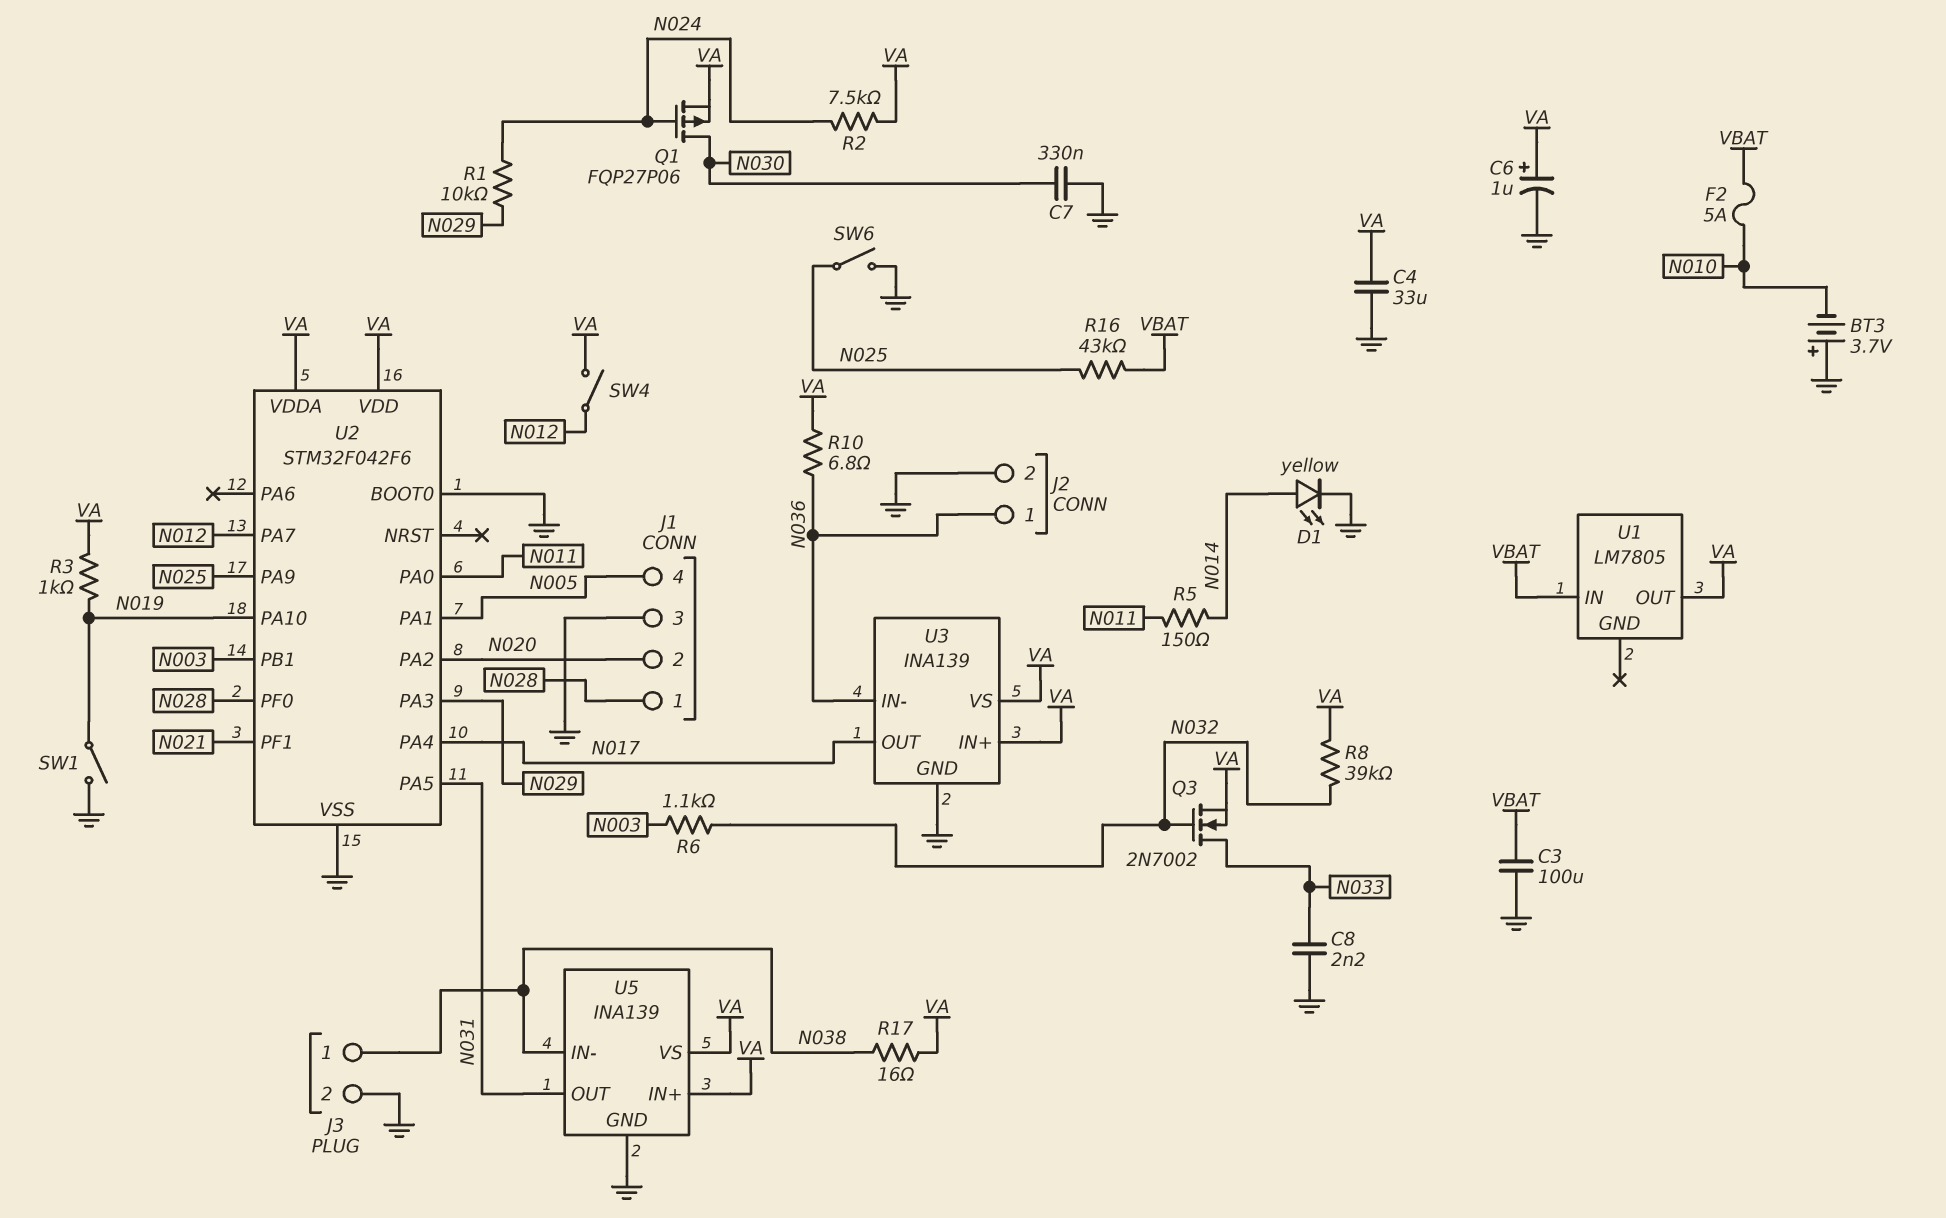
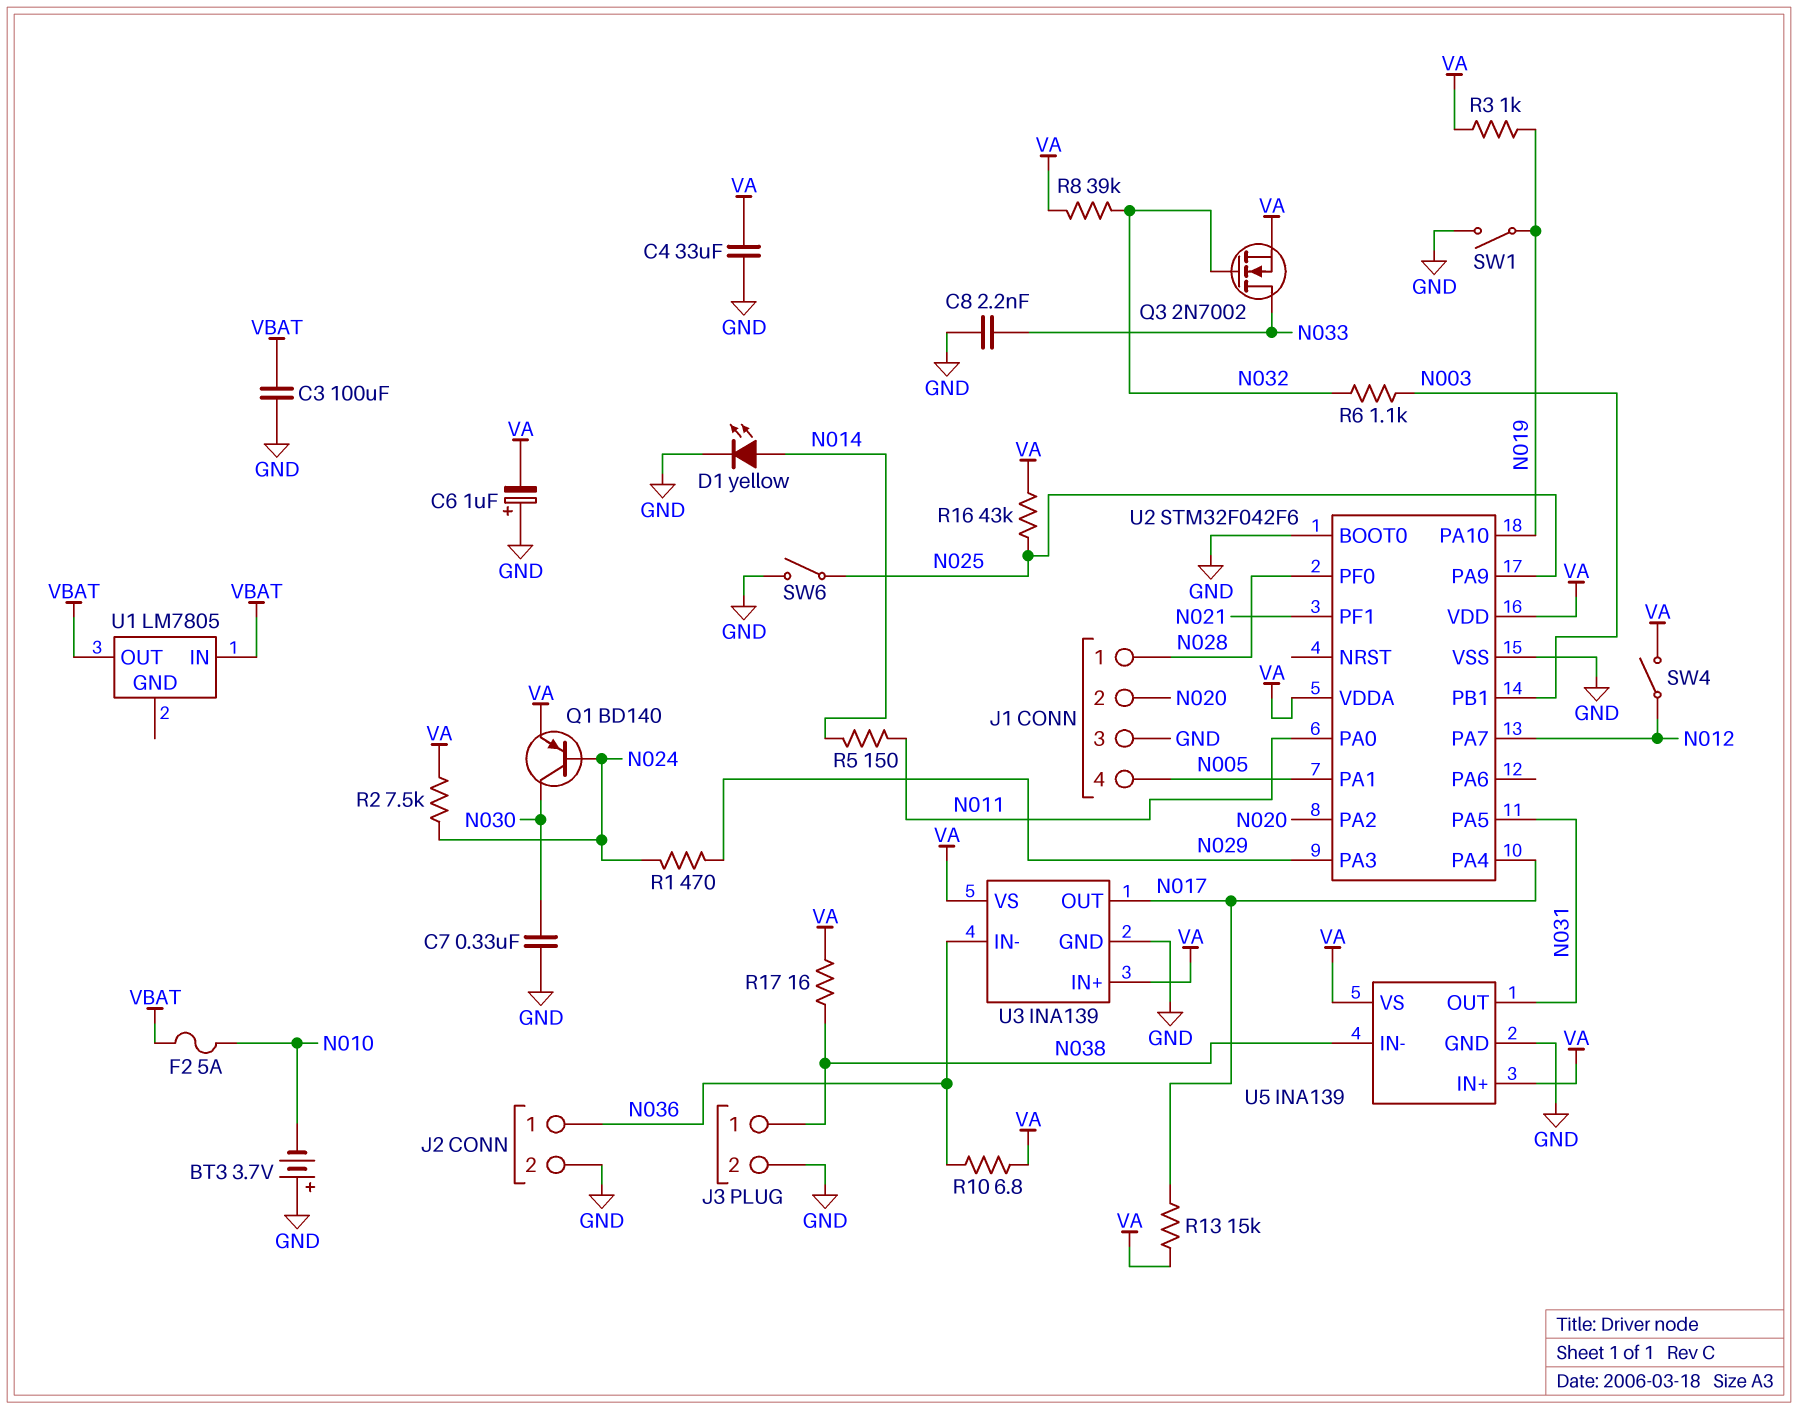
C6: 1uF (plus VA, minus GND) -> 1uF (plus GND, minus VA)
Q1: PMOS FQP27P06 (G N024, D N030, S VA) -> PNP BD140 (B N024, C N030, E VA)
R1: 10k (N024, N029) -> 470 (N024, N029)
R13: none -> 15k (N017, VA)
R16: 43k (N025, VBAT) -> 43k (N025, VA)
U1 pin OUT: VA -> VBAT

